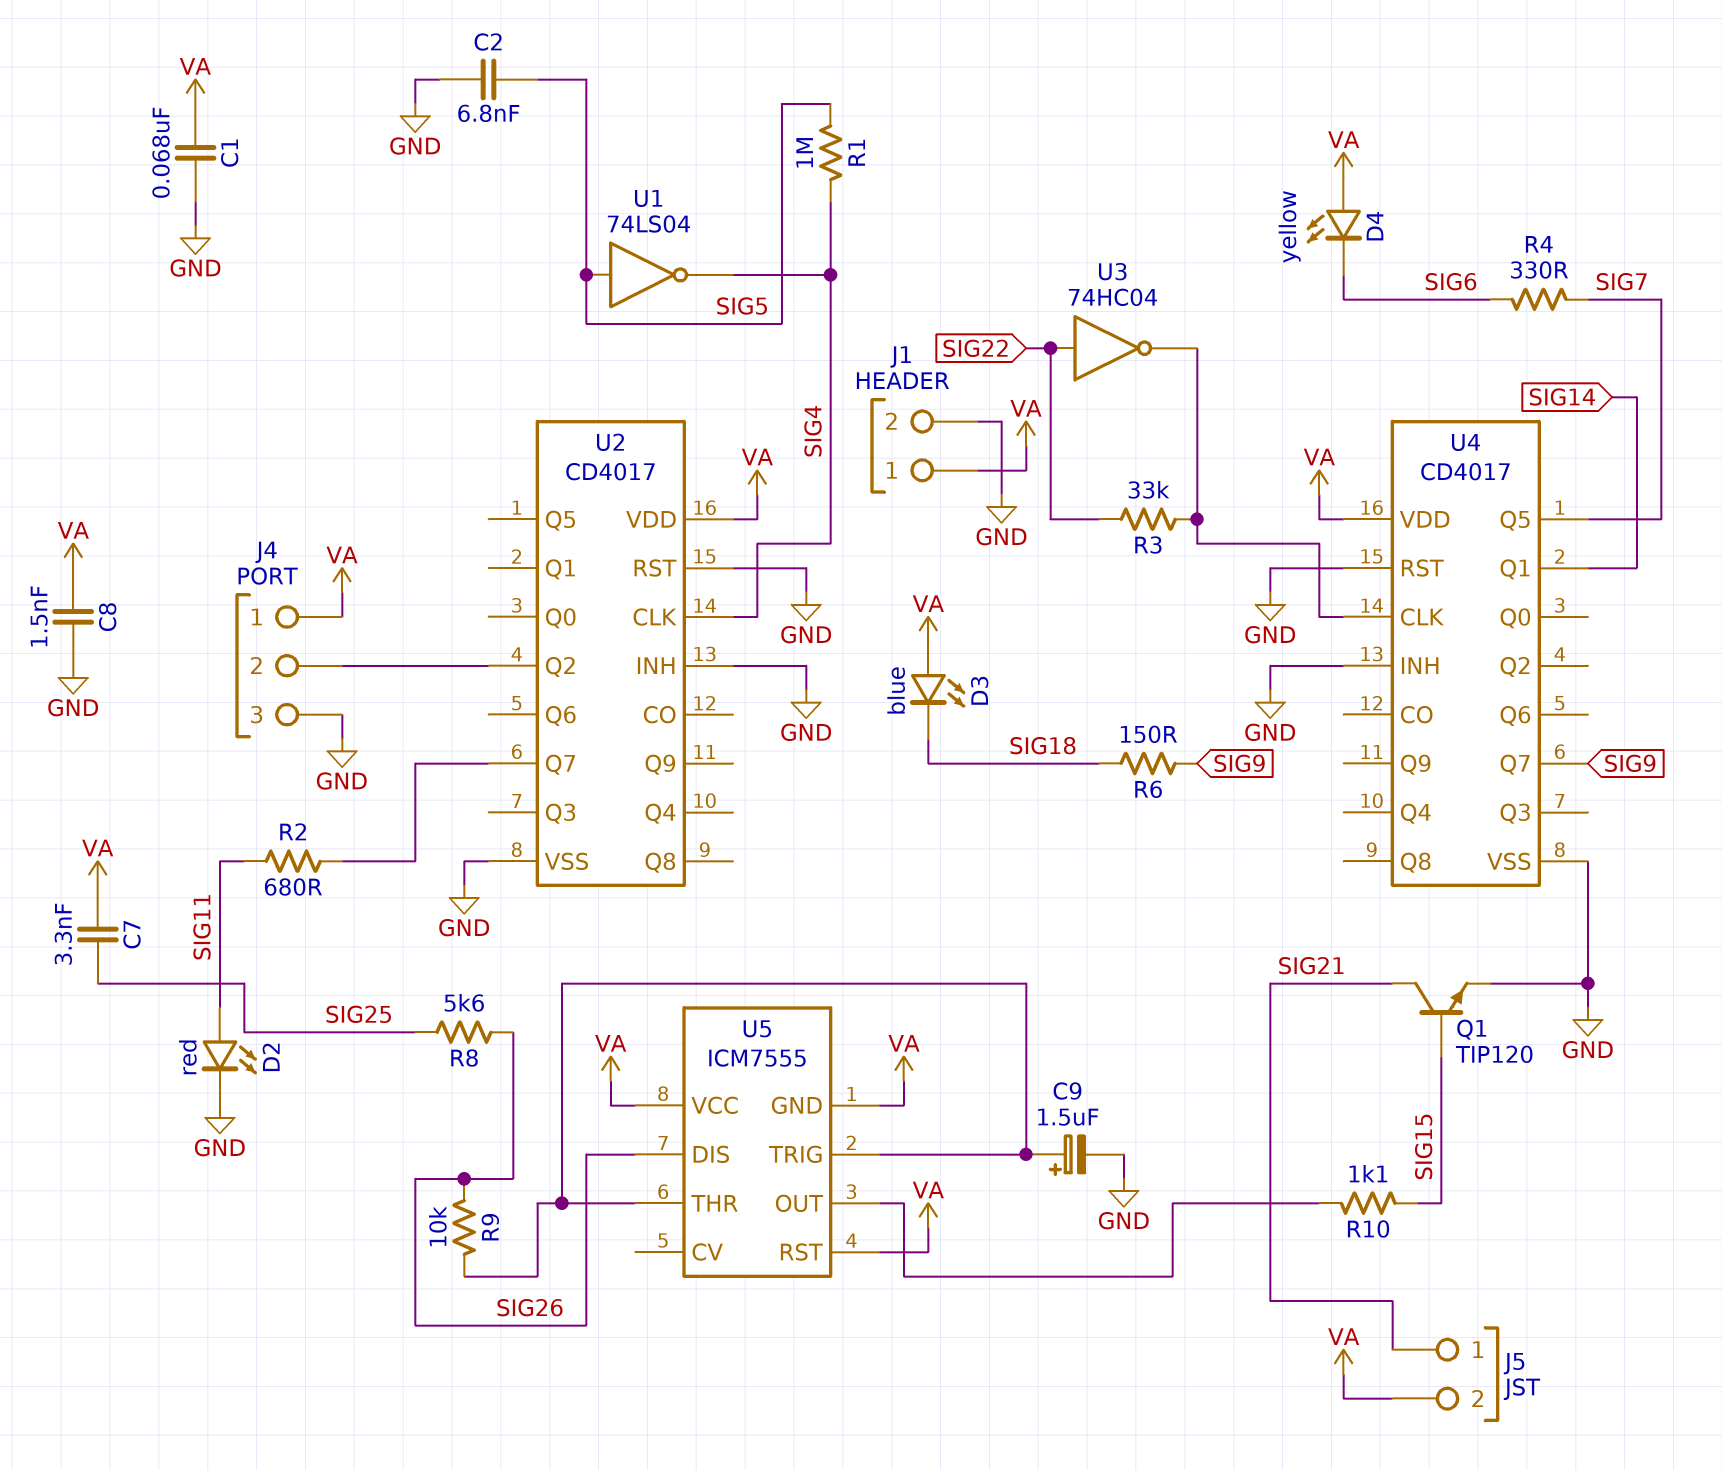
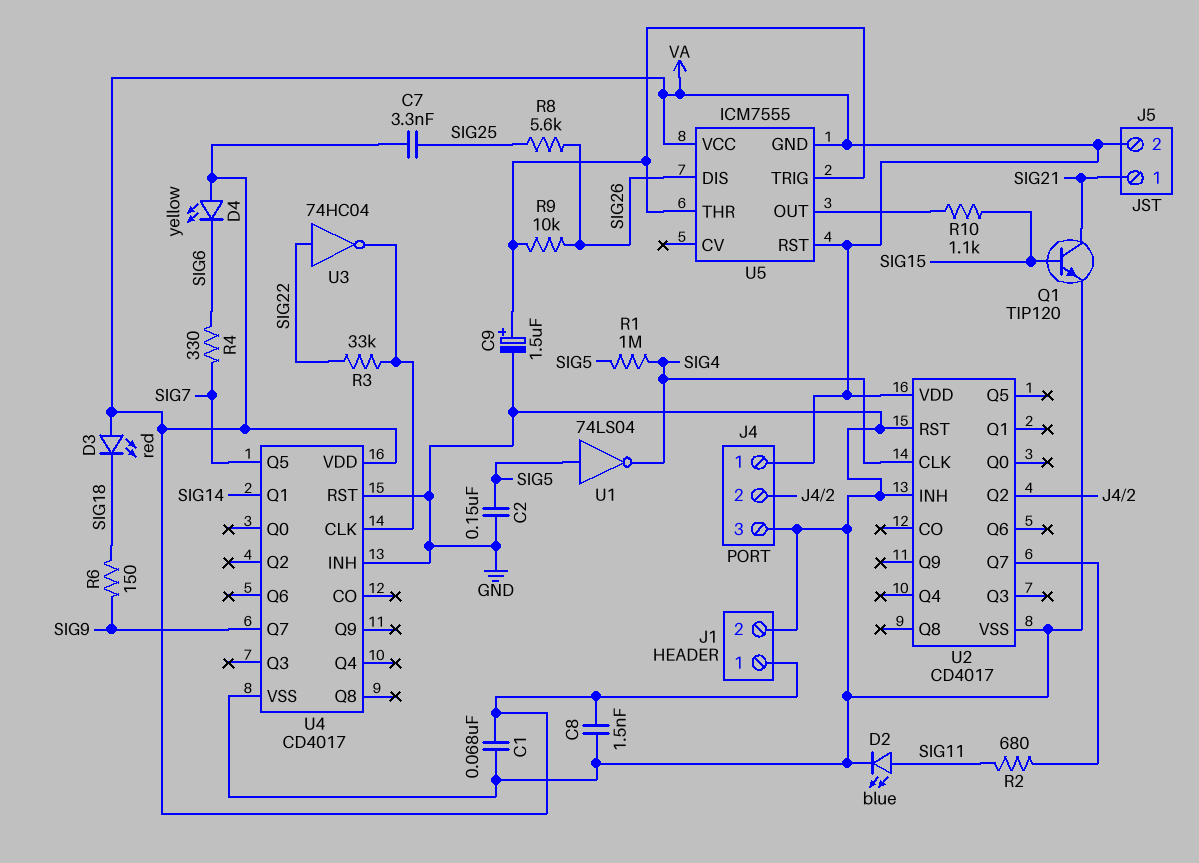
C2: 6.8nF (GND, SIG5) -> 150nF (GND, SIG5)
D2: LED red (A SIG11, K GND) -> LED blue (A SIG11, K GND)
D3: LED blue (A VA, K SIG18) -> LED red (A VA, K SIG18)

